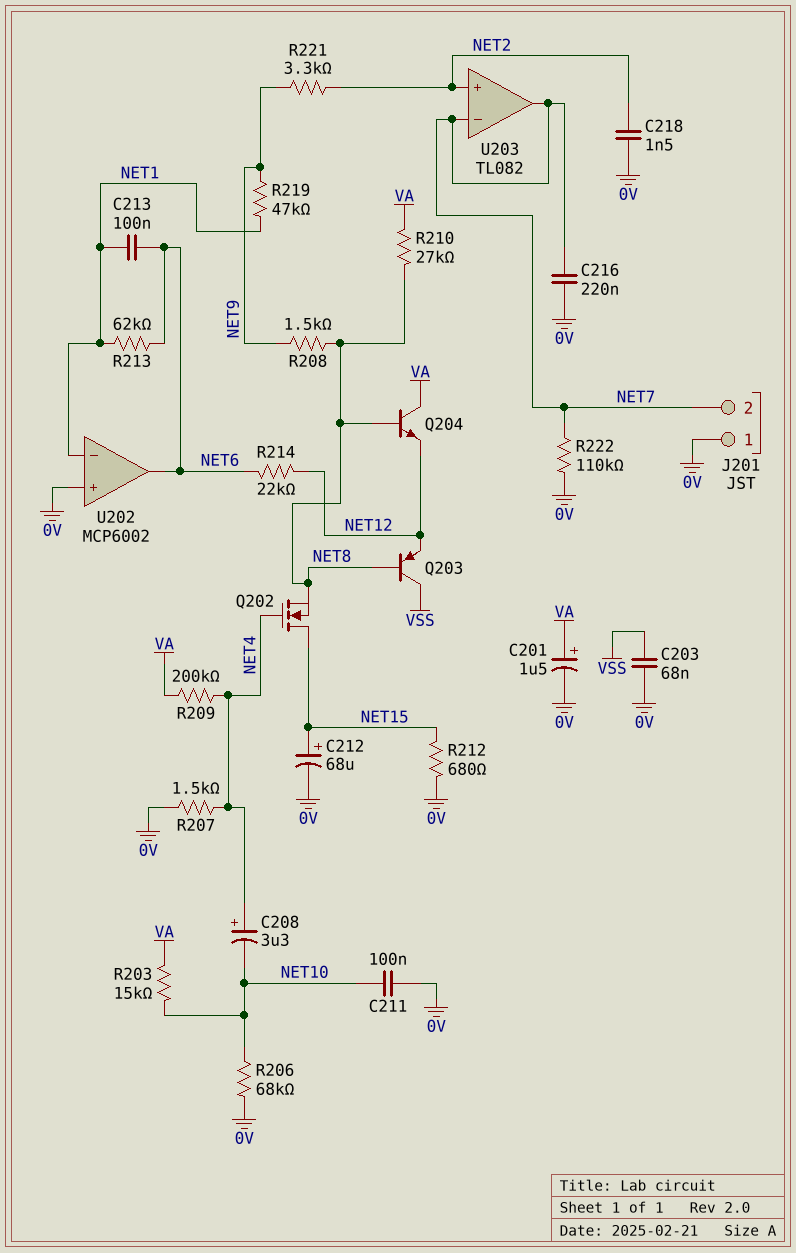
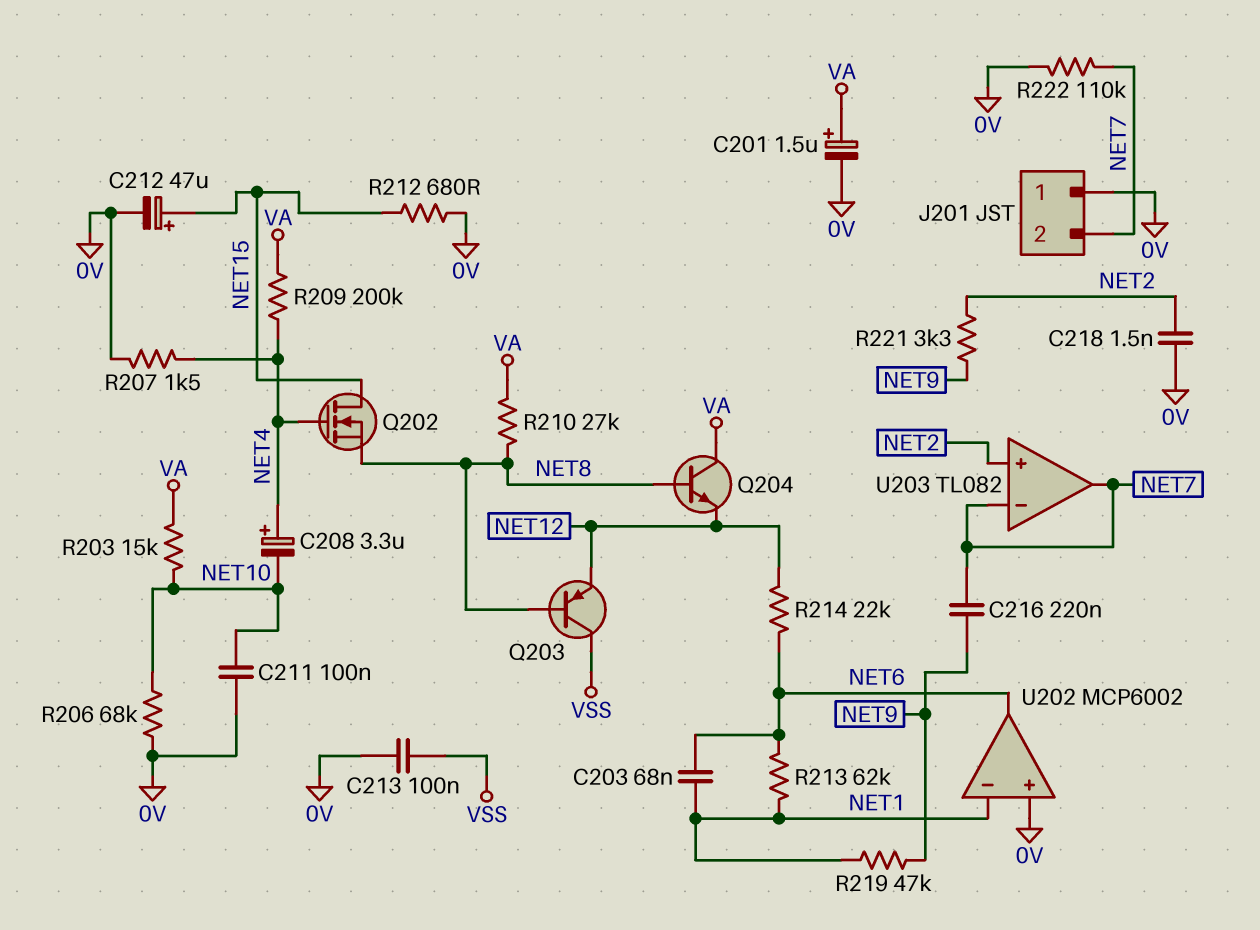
C203: 68nF (0V, VSS) -> 68nF (NET1, NET6)
C212: 68uF (plus NET15, minus 0V) -> 47uF (plus NET15, minus 0V)
C213: 100nF (NET1, NET6) -> 100nF (0V, VSS)
C216: 220nF (0V, NET7) -> 220nF (NET7, NET9)
R208: 1.5k (NET8, NET9) -> none

